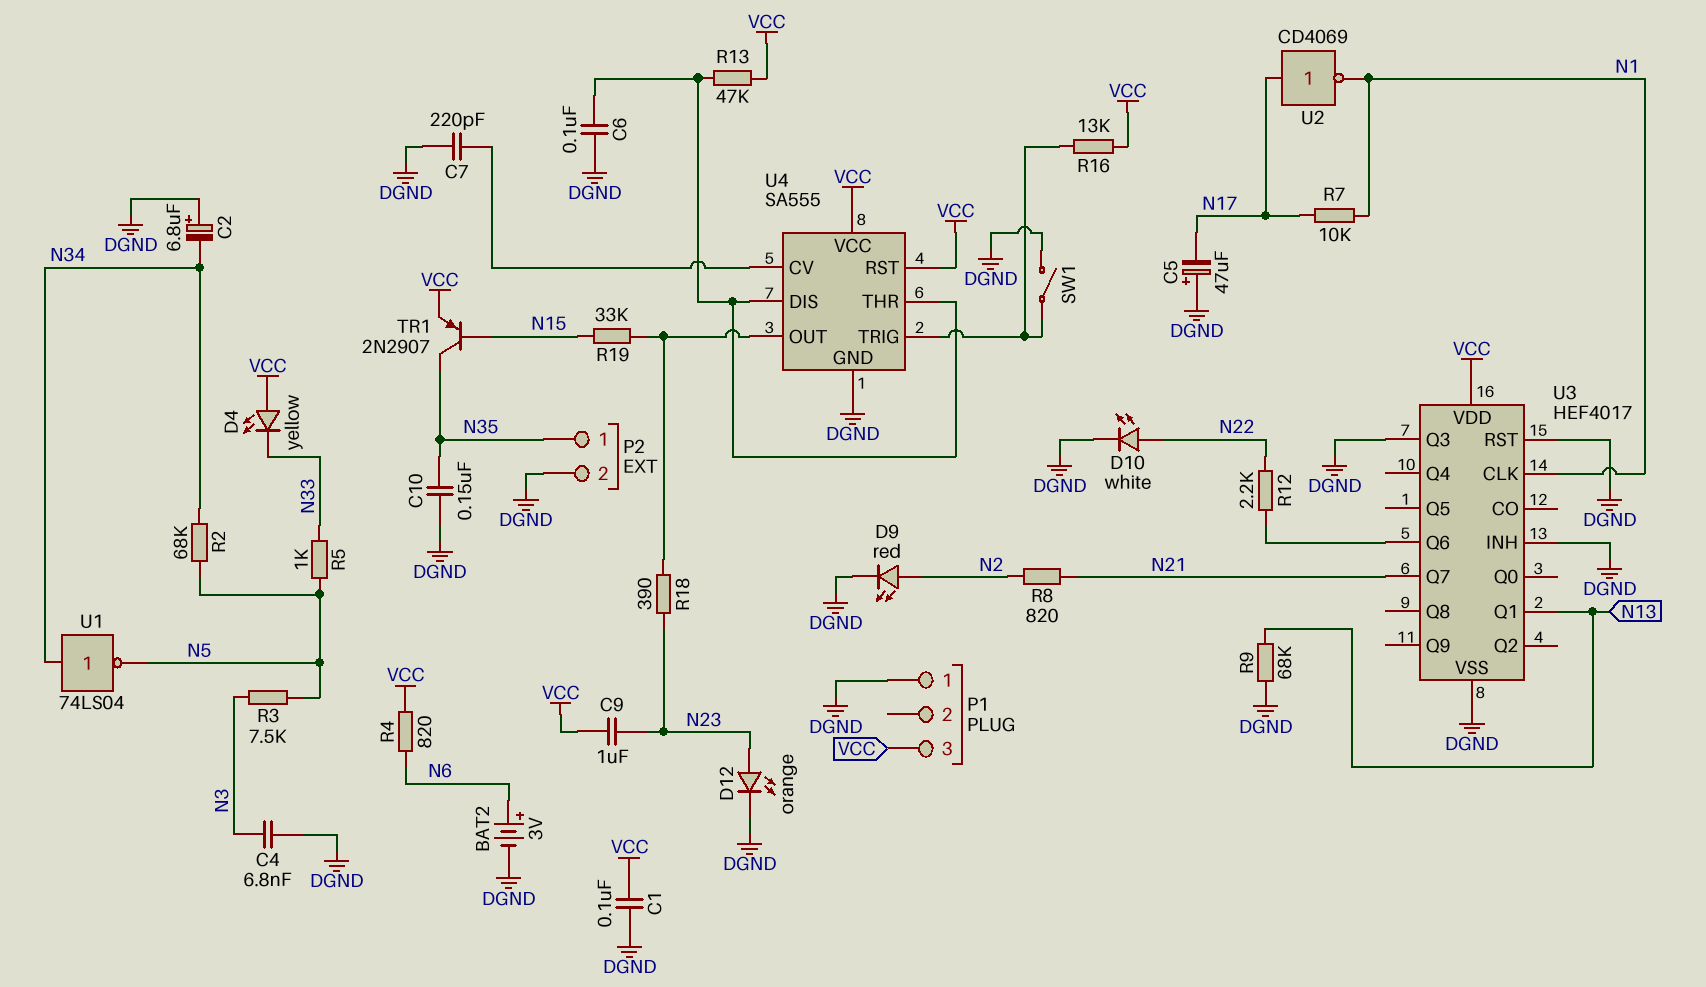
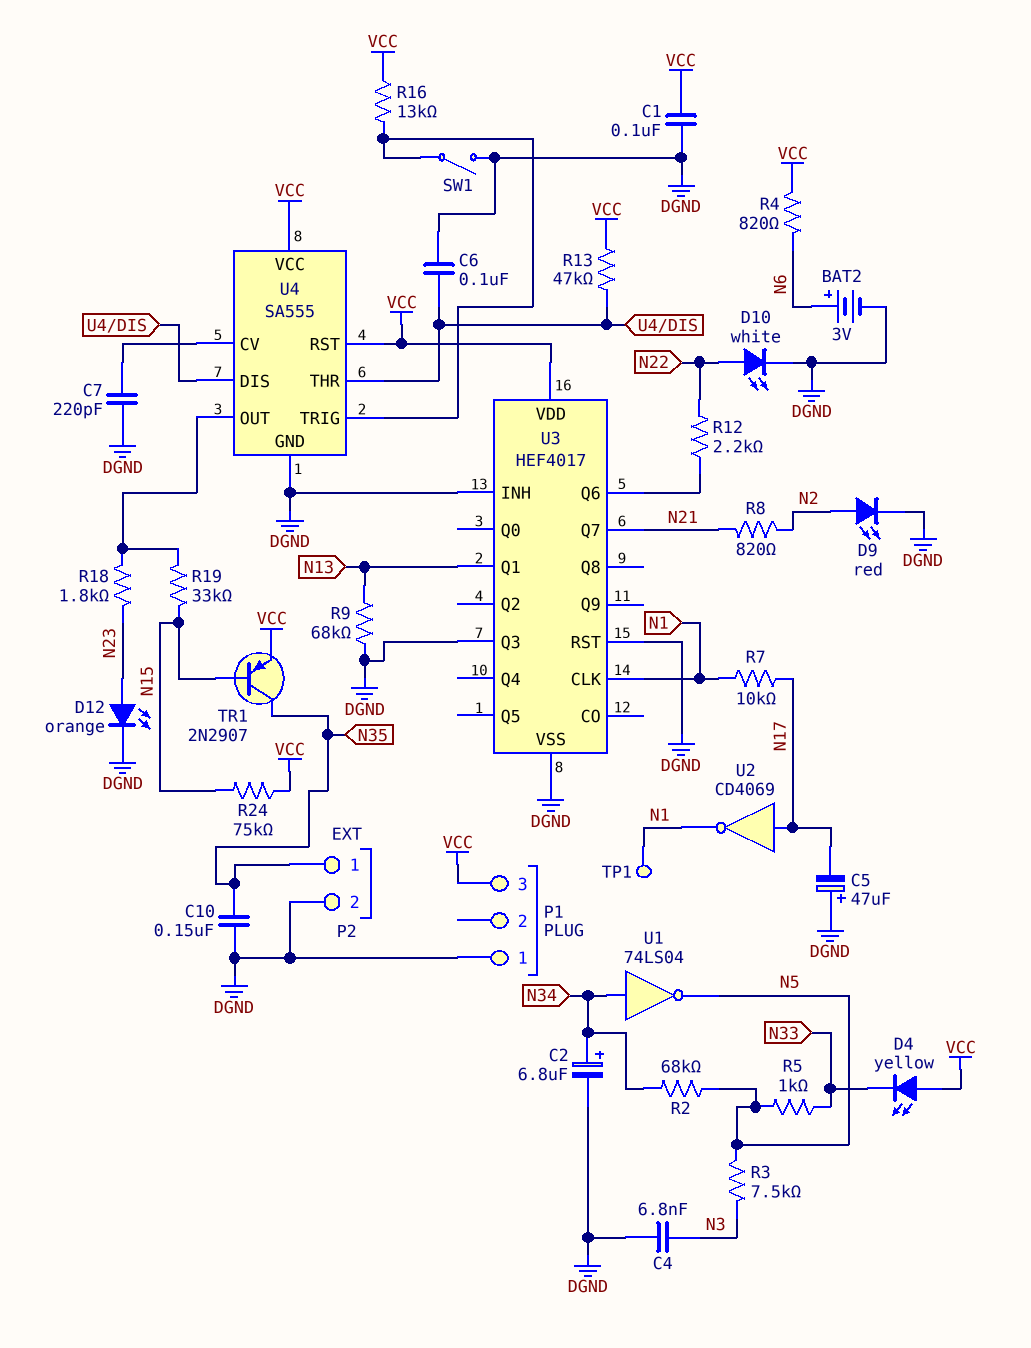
C2: 6.8uF (plus DGND, minus N34) -> 6.8uF (plus N34, minus DGND)
C9: 1uF (N23, VCC) -> none
R18: 390 (N23, U4/OUT) -> 1.8k (N23, U4/OUT)
R24: none -> 75k (N15, VCC)
TP1: none -> test point (N1)

